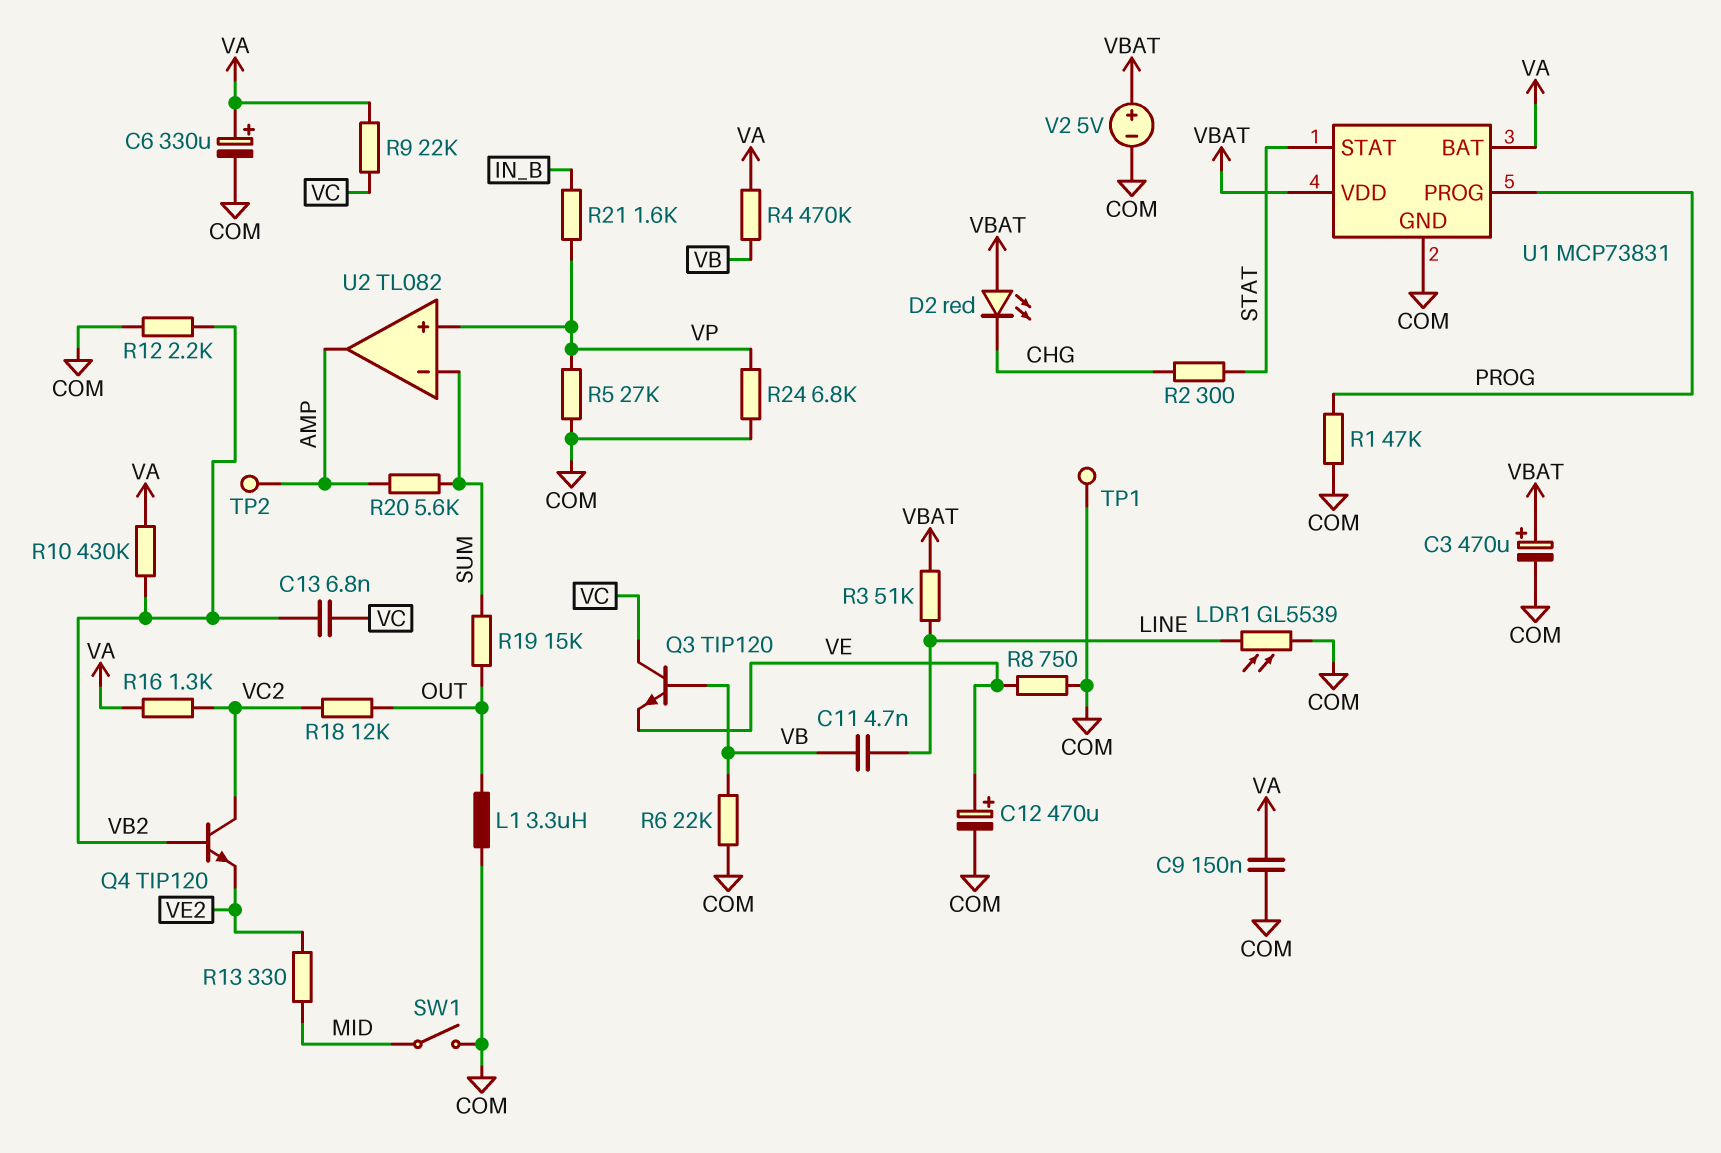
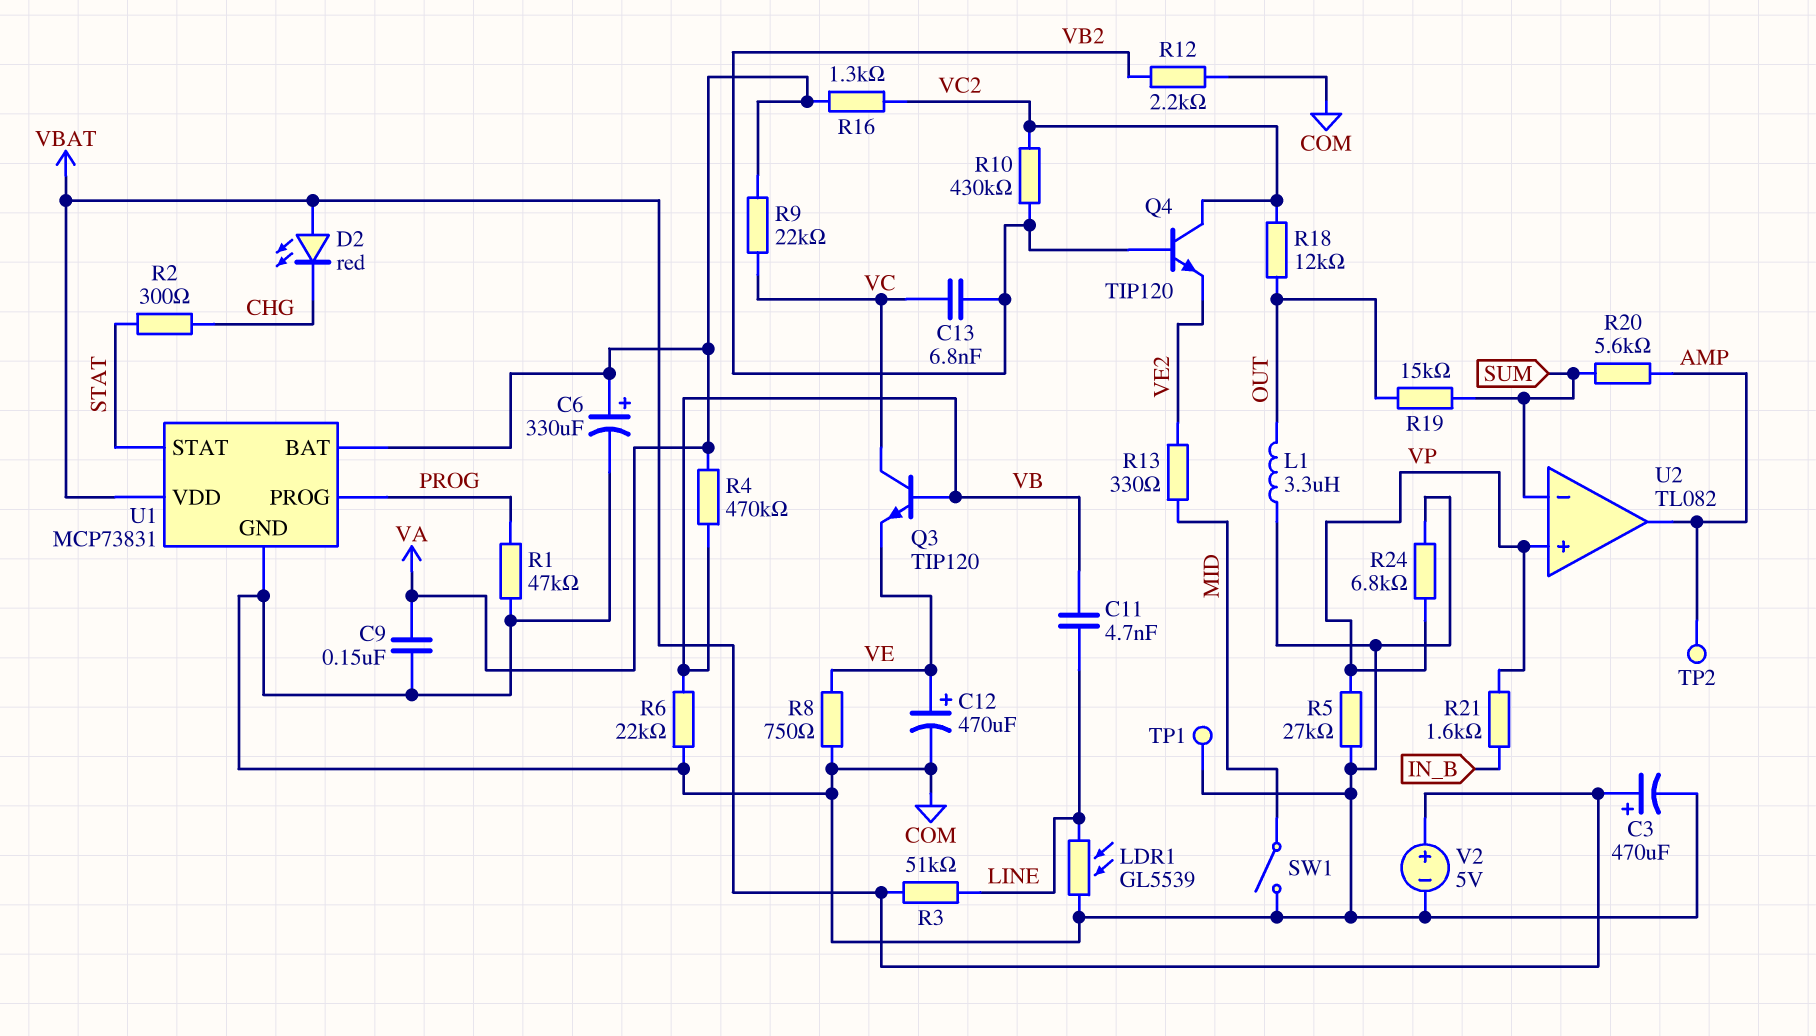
R10: 430k (VA, VB2) -> 430k (VB2, VC2)

